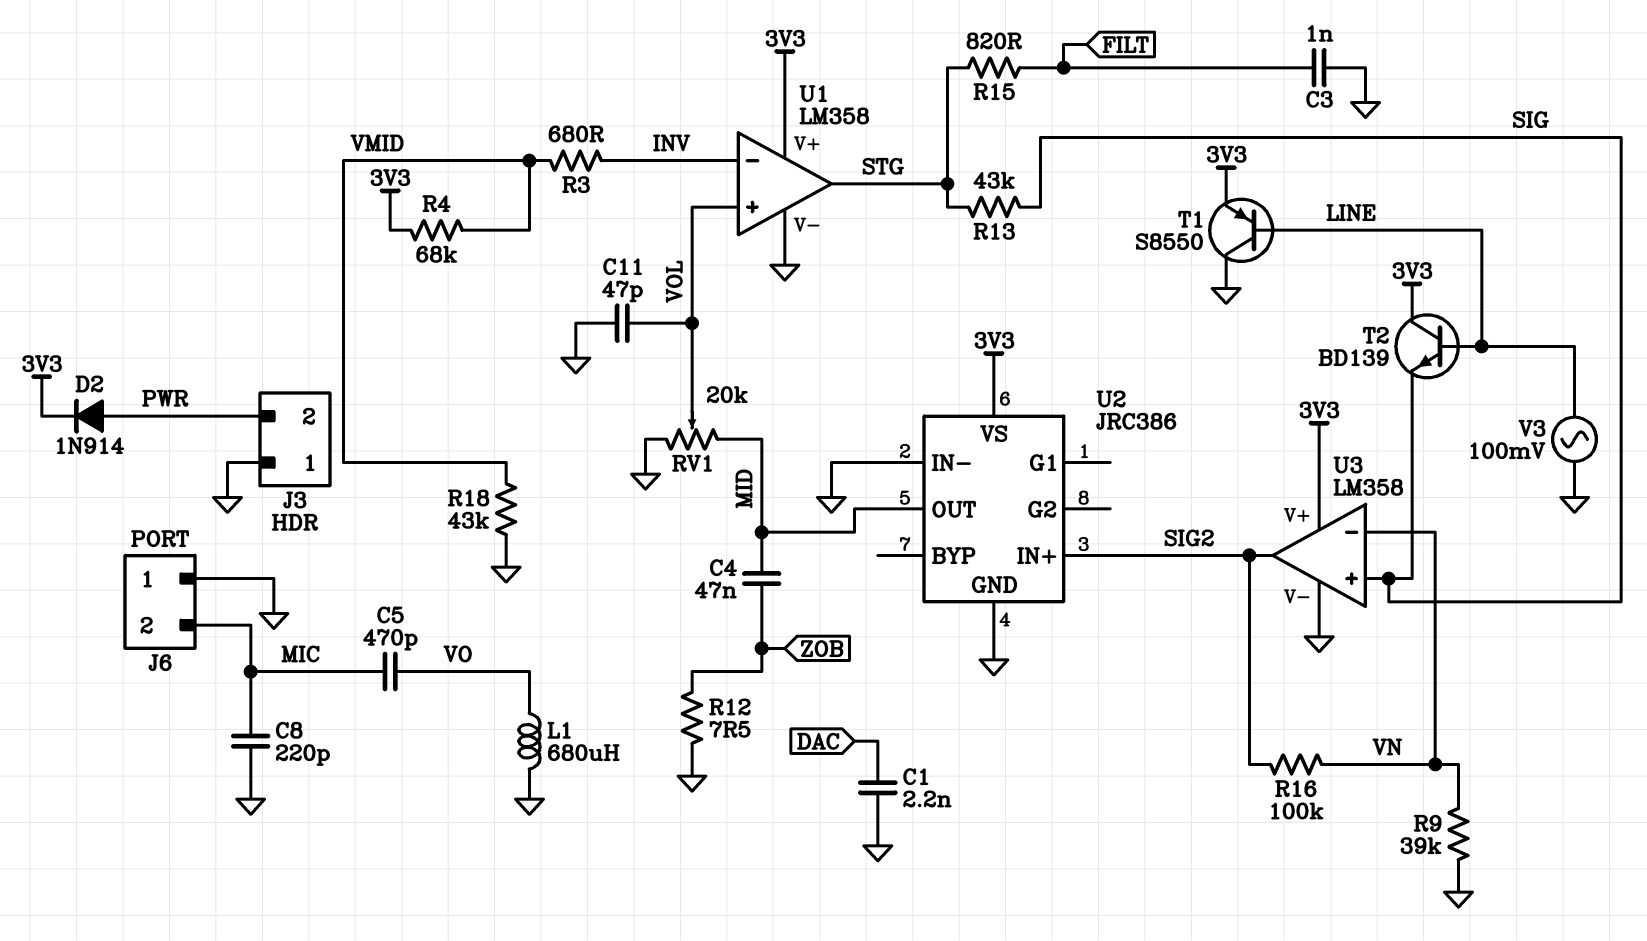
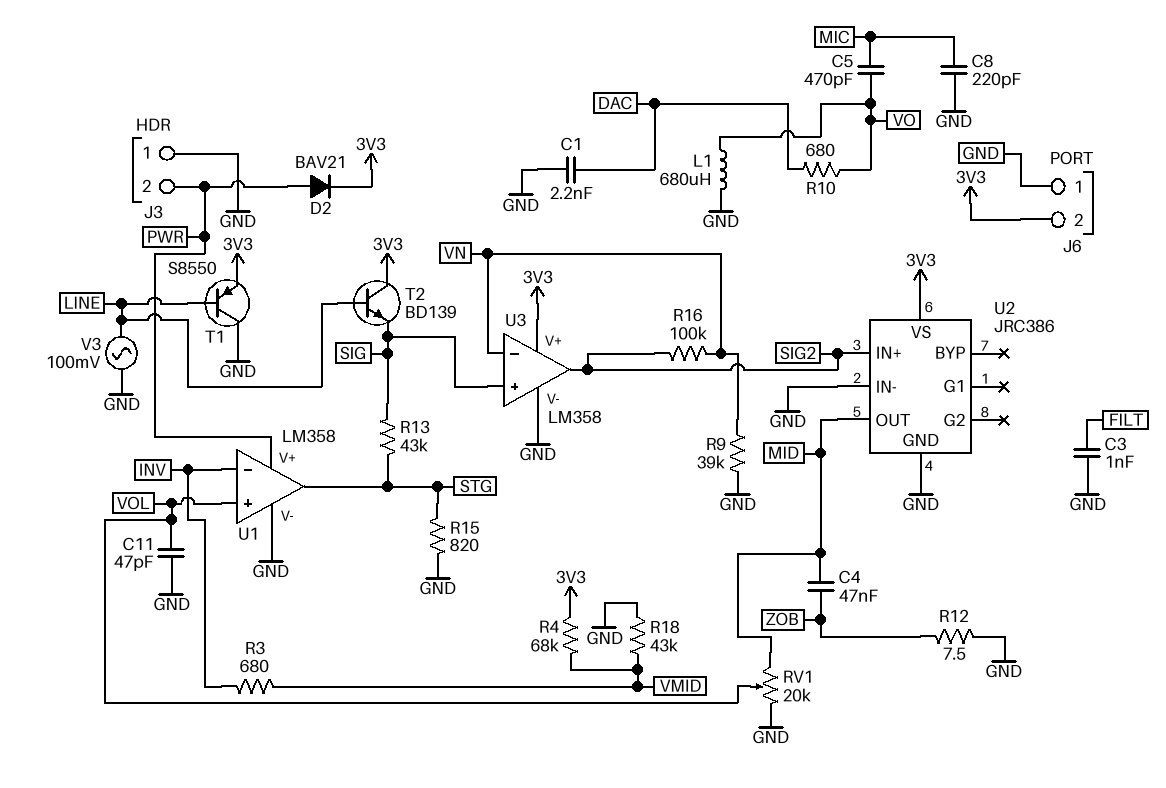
D2: diode 1N914 (A PWR, K 3V3) -> diode BAV21 (A PWR, K 3V3)
J6 pin 2: MIC -> 3V3
R10: none -> 680 (DAC, VO)
R15: 820 (FILT, STG) -> 820 (GND, STG)
U1 pin V+: 3V3 -> PWR

